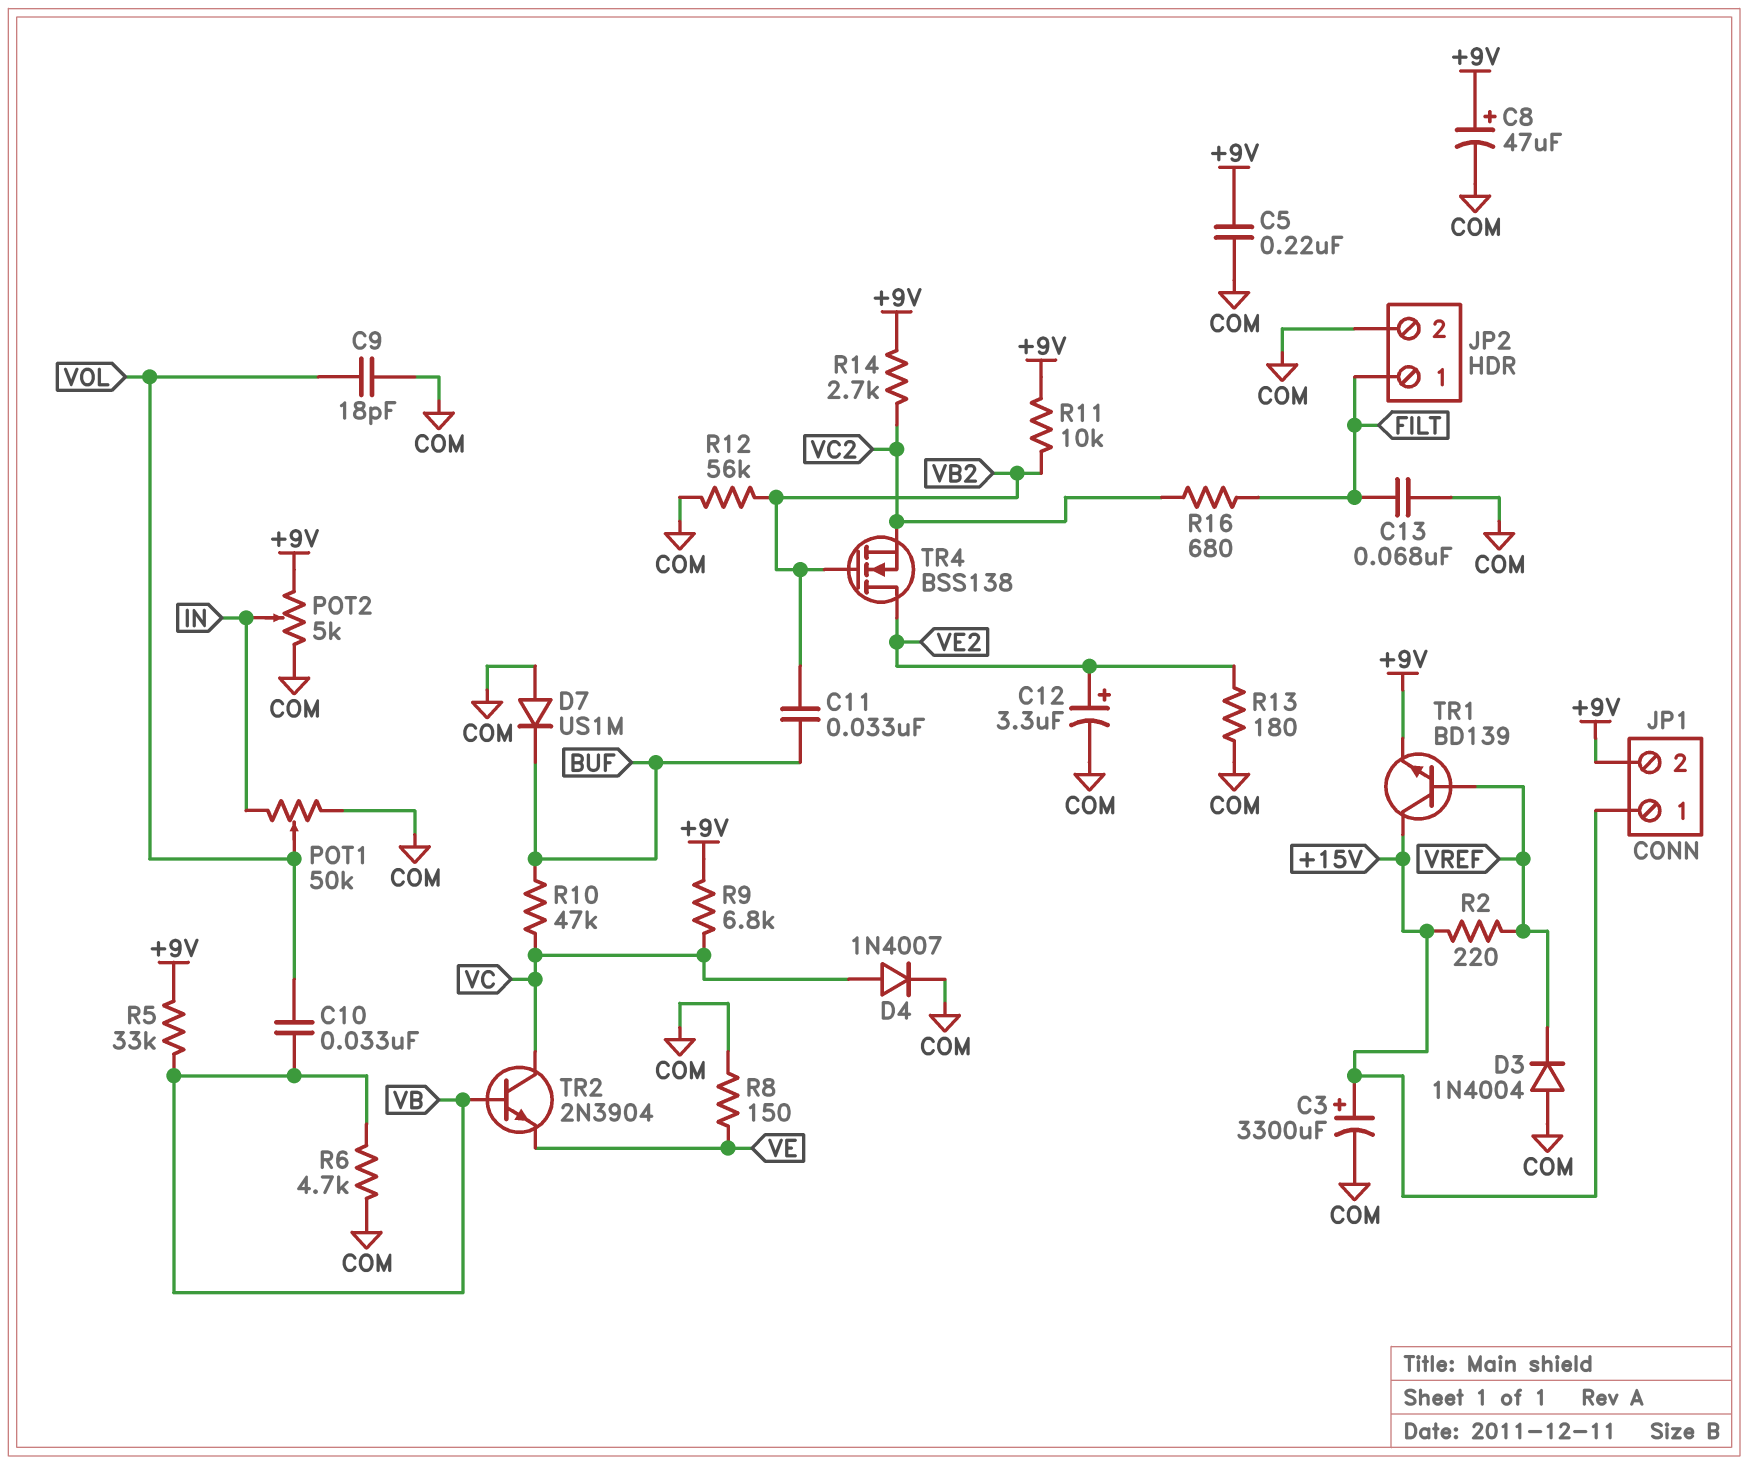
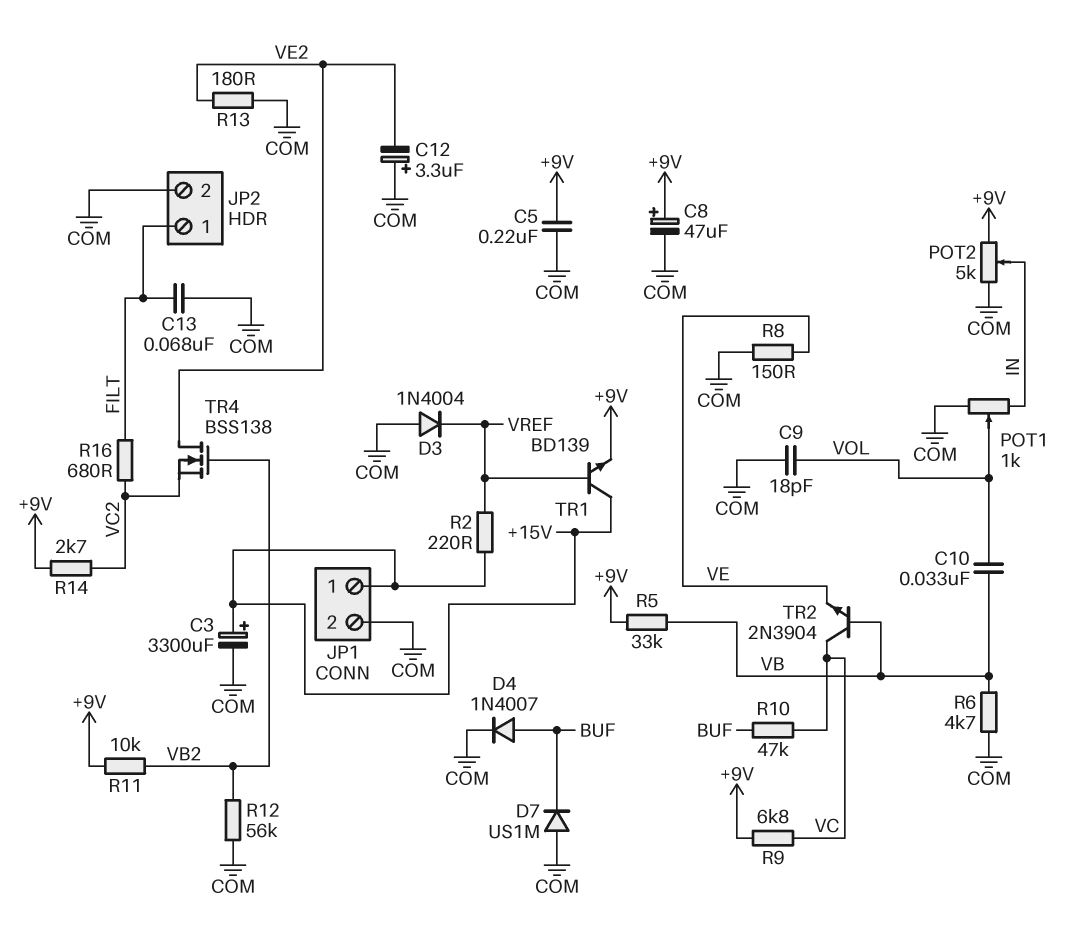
C11: 33nF (BUF, VB2) -> none
C12: 3.3uF (plus VE2, minus COM) -> 3.3uF (plus COM, minus VE2)
D4: diode 1N4007 (A VC, K COM) -> diode 1N4007 (A BUF, K COM)
JP1 pin 2: +9V -> COM
POT1: 50k (COM, IN, wiper VOL) -> 1k (COM, IN, wiper VOL)

